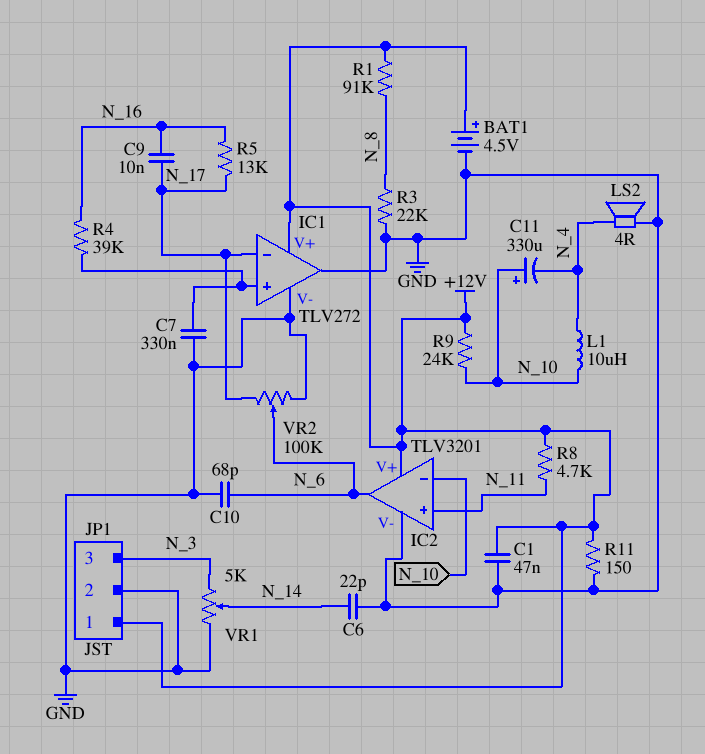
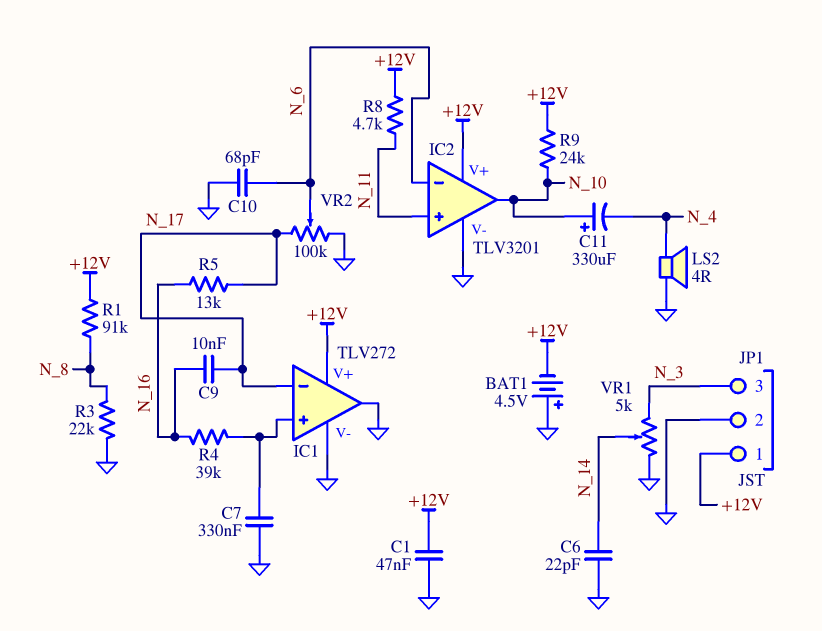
BAT1: 4.5V (plus +12V, minus GND) -> 4.5V (plus GND, minus +12V)
IC2 pin in-: N_10 -> N_6
IC2 pin out: N_6 -> N_10
L1: 10uH (N_4, N_10) -> none
R11: 150 (+12V, GND) -> none

